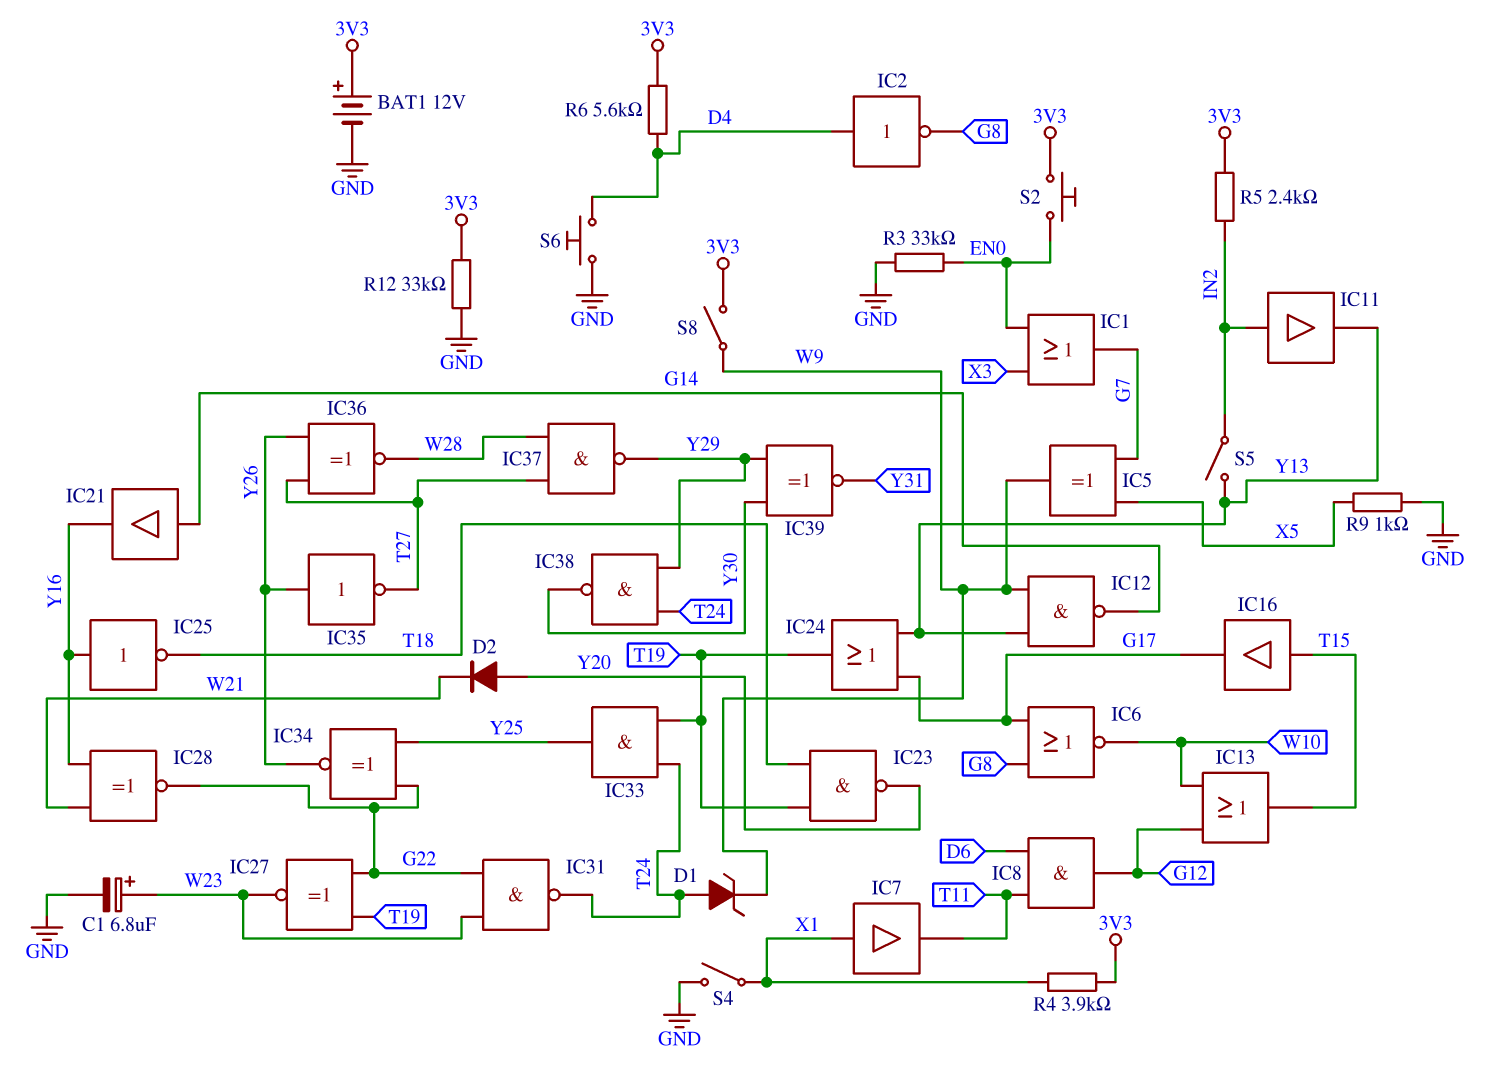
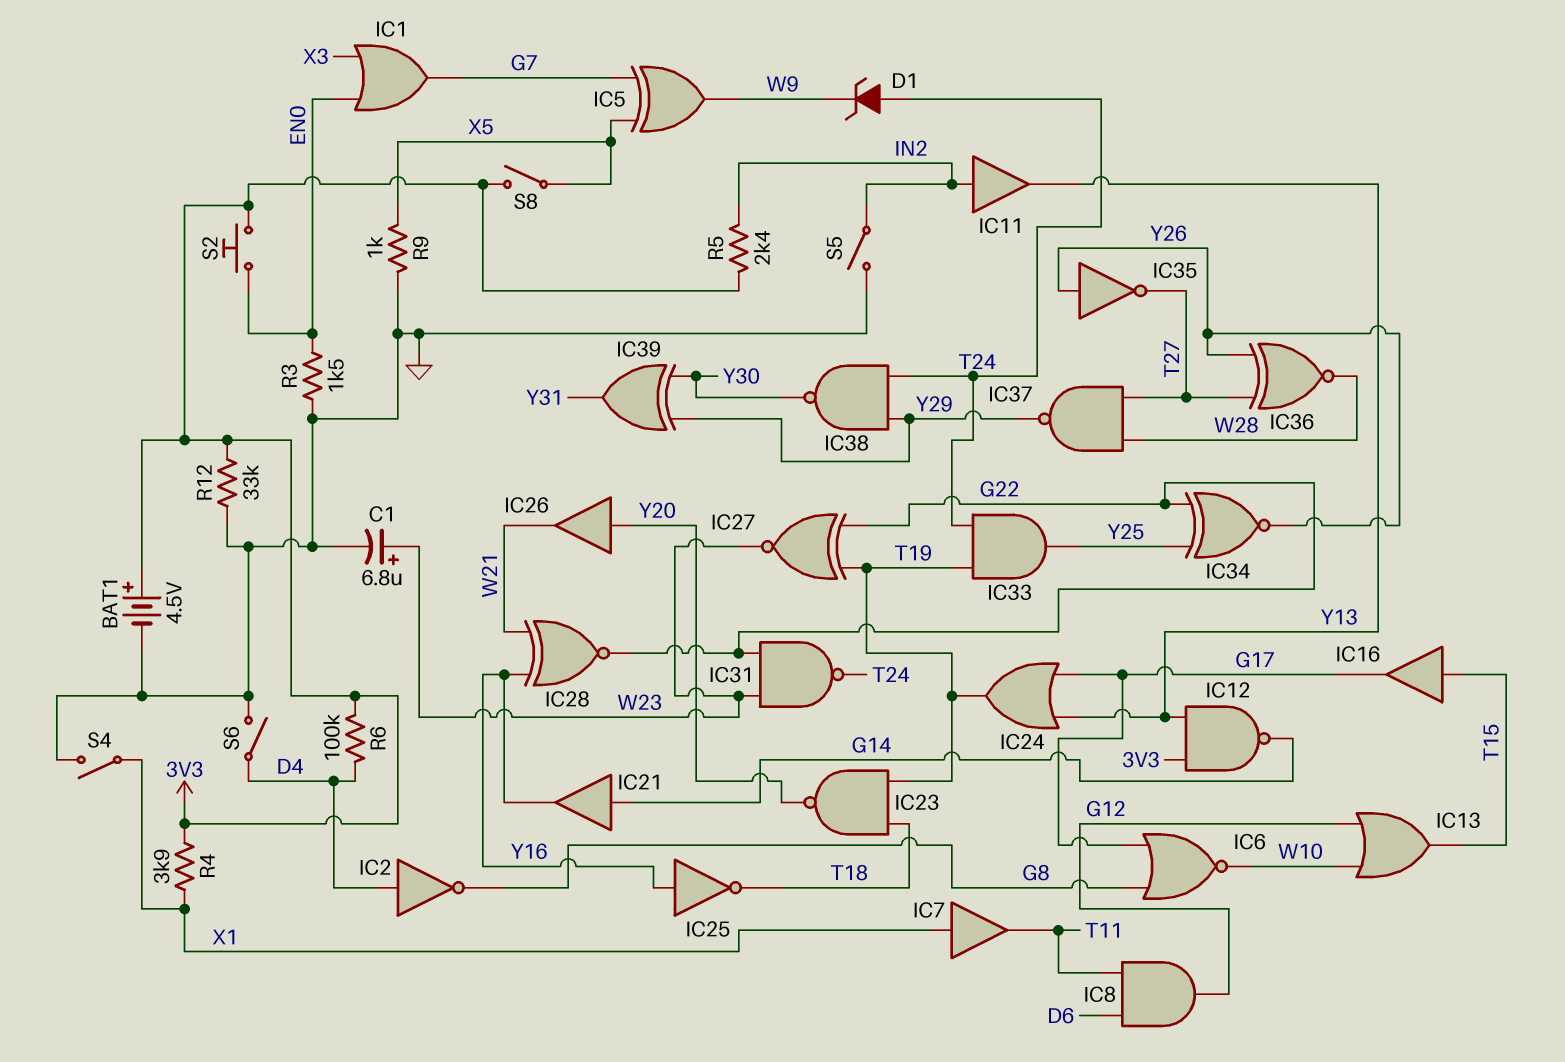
BAT1: 12V (plus 3V3, minus GND) -> 4.5V (plus 3V3, minus GND)
D2: diode (A Y20, K W21) -> none
IC12: NAND (in W9, in Y13, out G14) -> NAND (in 3V3, in Y13, out G14)
IC26: none -> buffer (in Y20, out W21)
IC39: XNOR (in Y29, in Y30, out Y31) -> XOR (in Y29, in Y30, out Y31)
R3: 33k (EN0, GND) -> 1.5k (EN0, GND)
R6: 5.6k (3V3, D4) -> 100k (3V3, D4)
S5: switch (IN2, Y13) -> switch (GND, IN2)
S6: button (D4, GND) -> switch (D4, GND)
S8: switch (3V3, W9) -> switch (3V3, X5)

